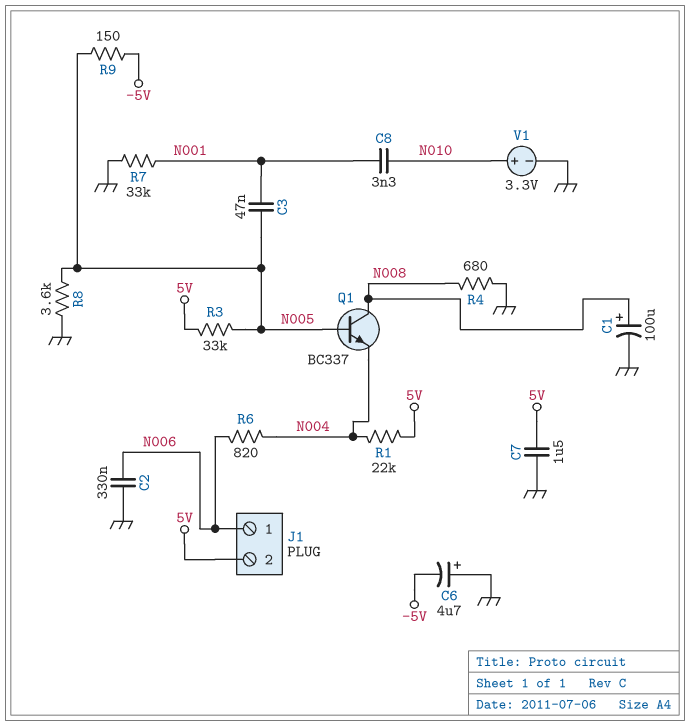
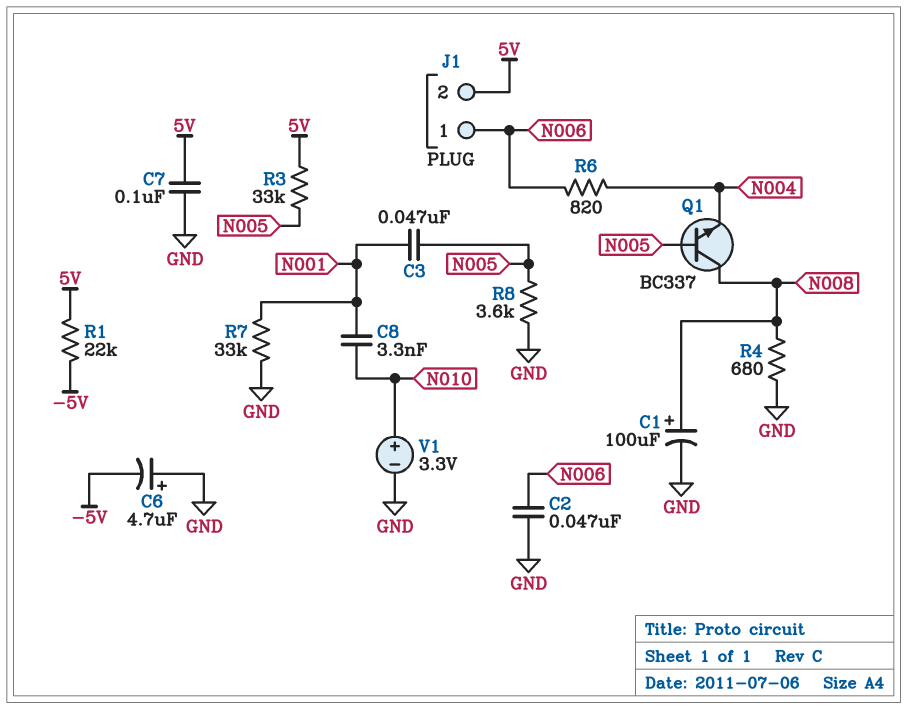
C2: 330nF (GND, N006) -> 47nF (GND, N006)
C7: 1.5uF (5V, GND) -> 100nF (5V, GND)
R1: 22k (5V, N004) -> 22k (-5V, 5V)
R9: 150 (-5V, N005) -> none

